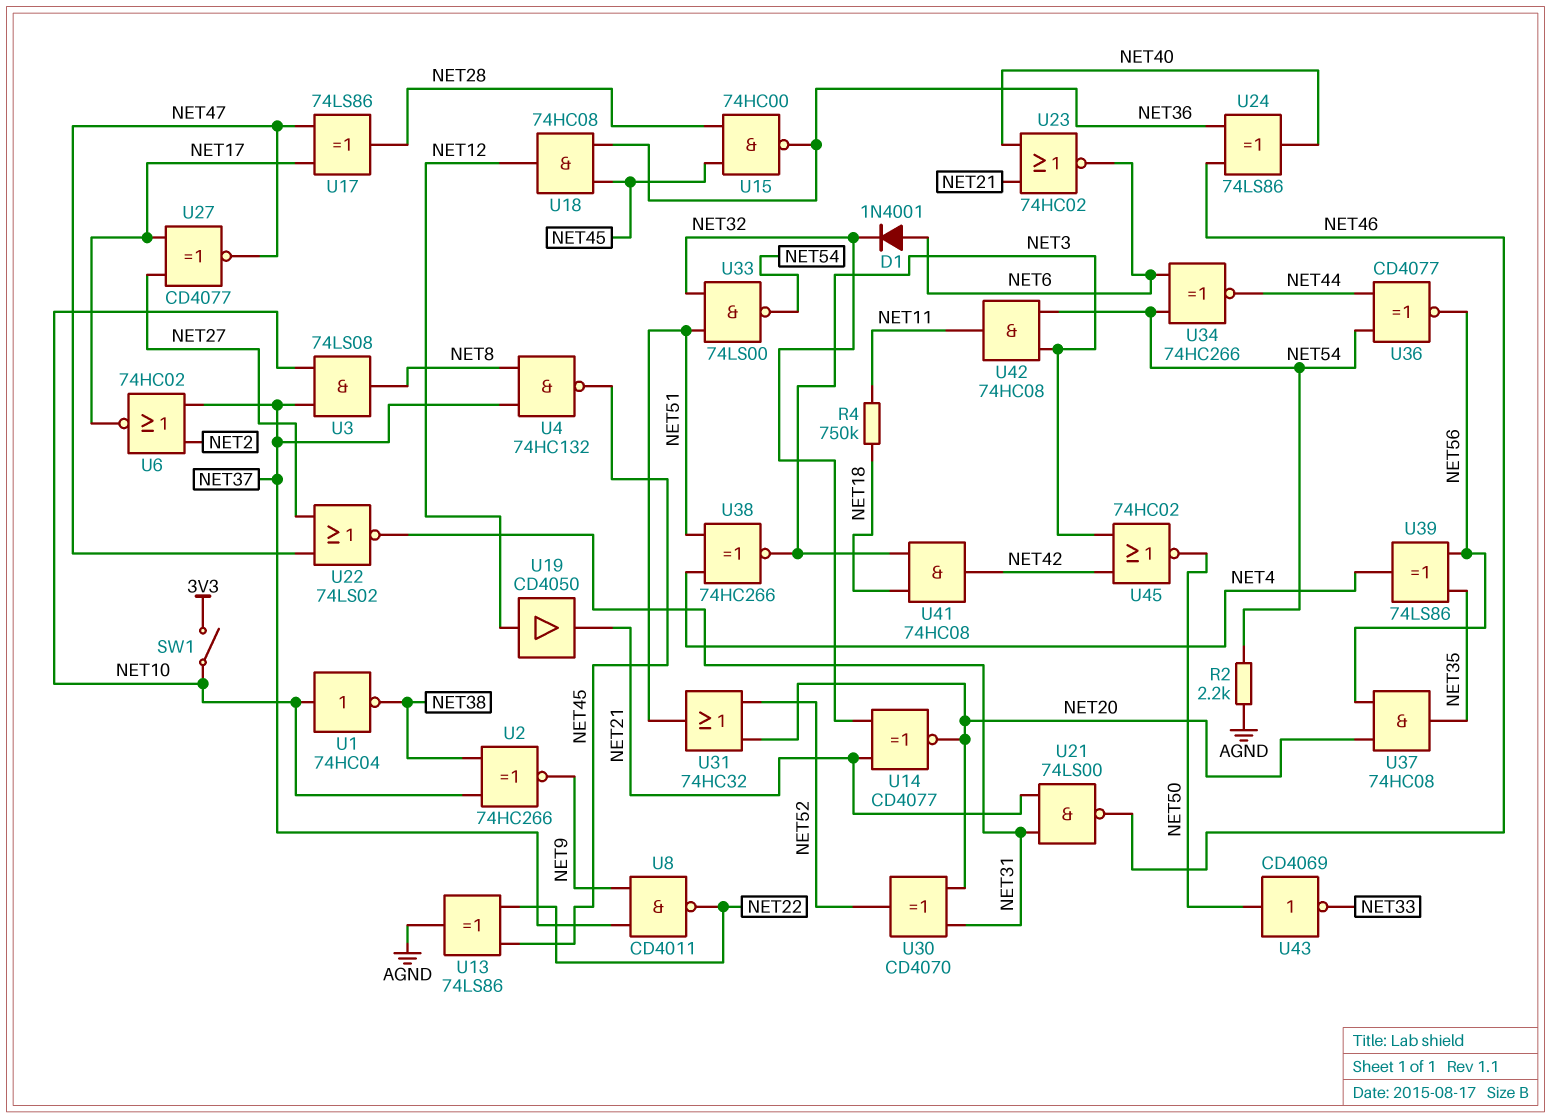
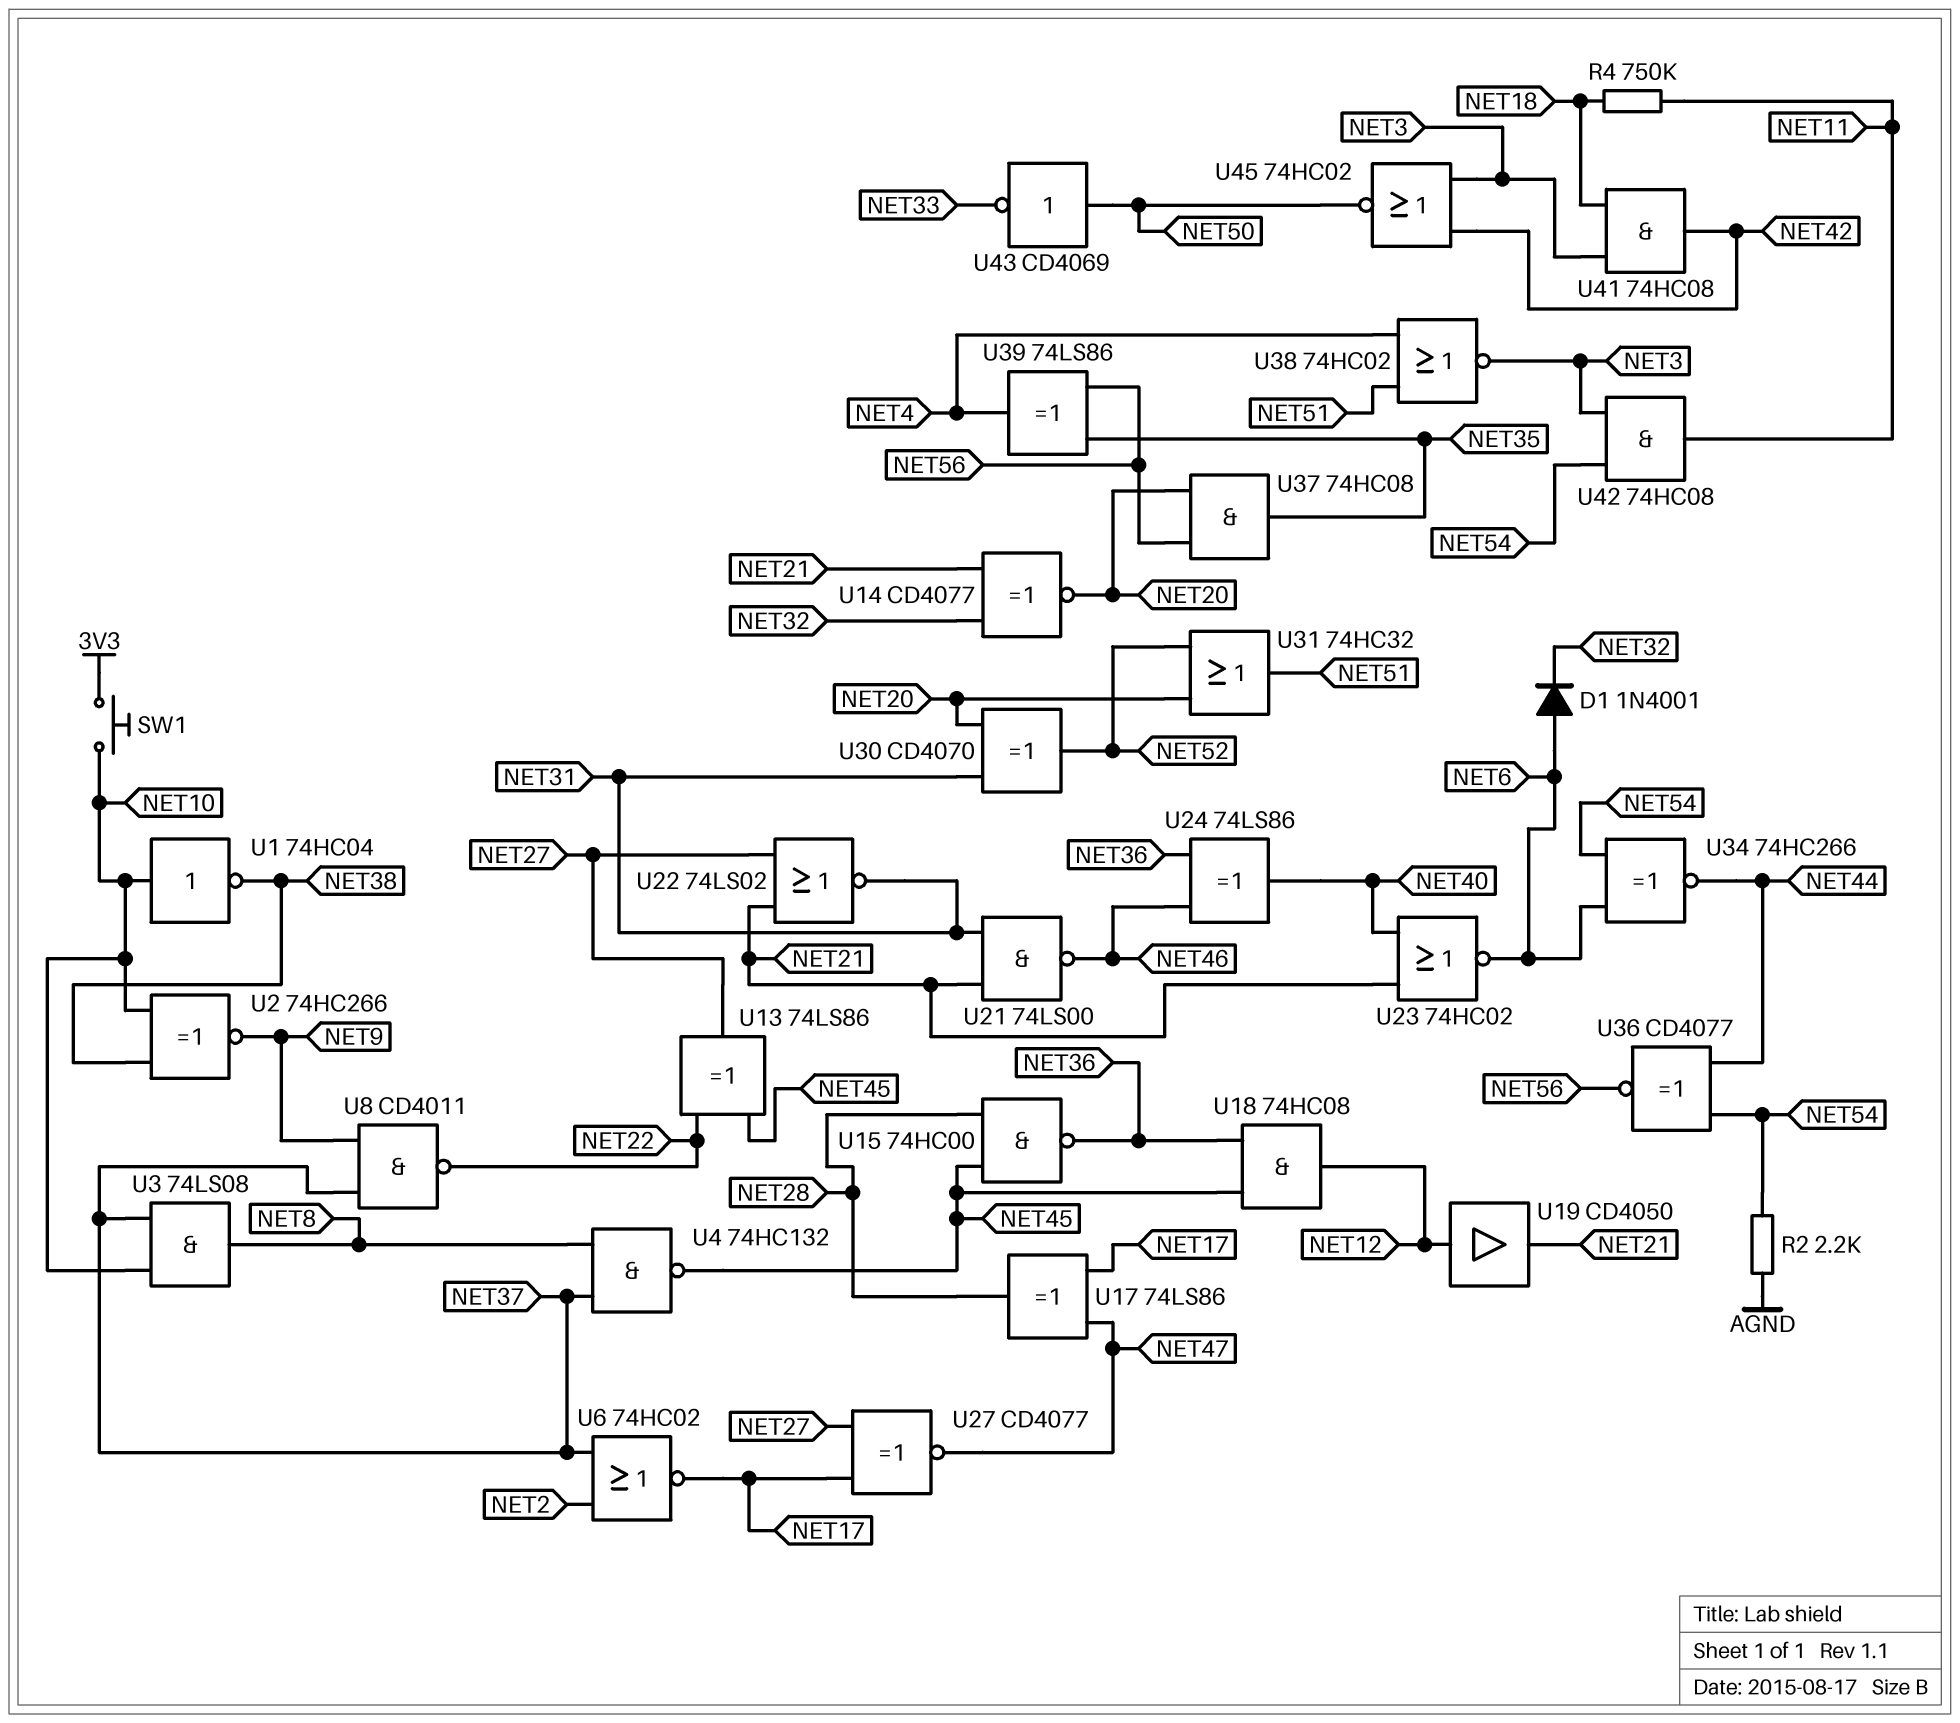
SW1: switch (3V3, NET10) -> button (3V3, NET10)
U13: XOR 74LS86 (in NET22, in NET45, out AGND) -> XOR 74LS86 (in NET22, in NET45, out NET27)
U22: NOR 74LS02 (in NET27, in NET47, out NET31) -> NOR 74LS02 (in NET21, in NET27, out NET31)
U33: NAND 74LS00 (in NET32, in NET51, out NET54) -> none
U38: XNOR 74HC266 (in NET4, in NET51, out NET3) -> NOR 74HC02 (in NET4, in NET51, out NET3)

